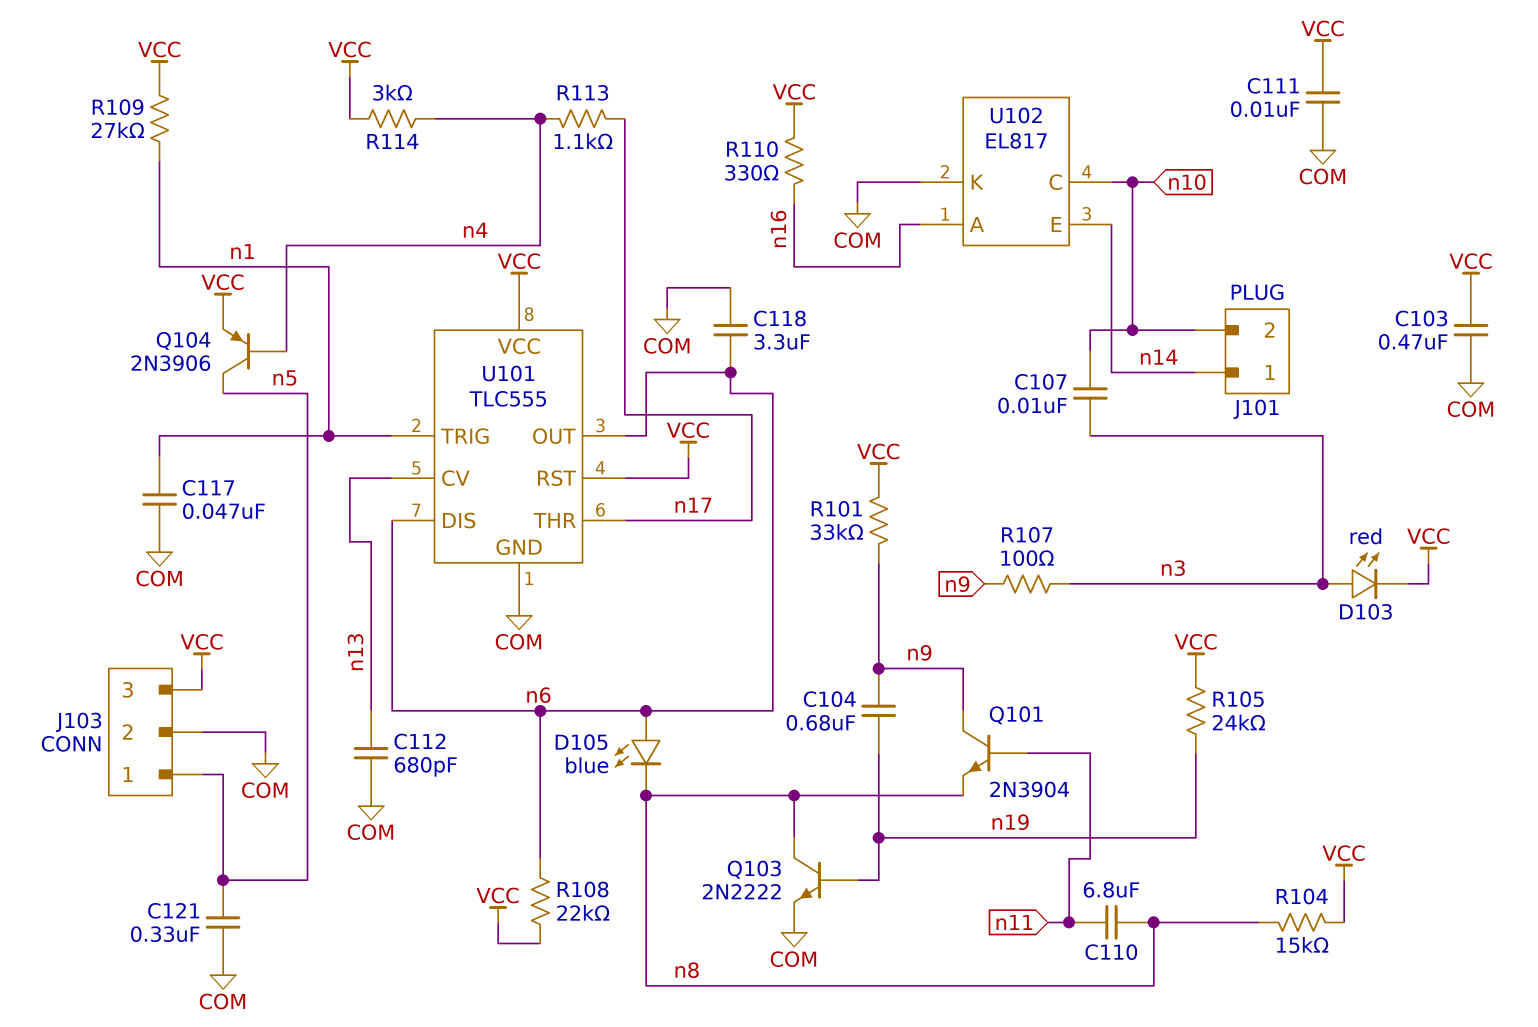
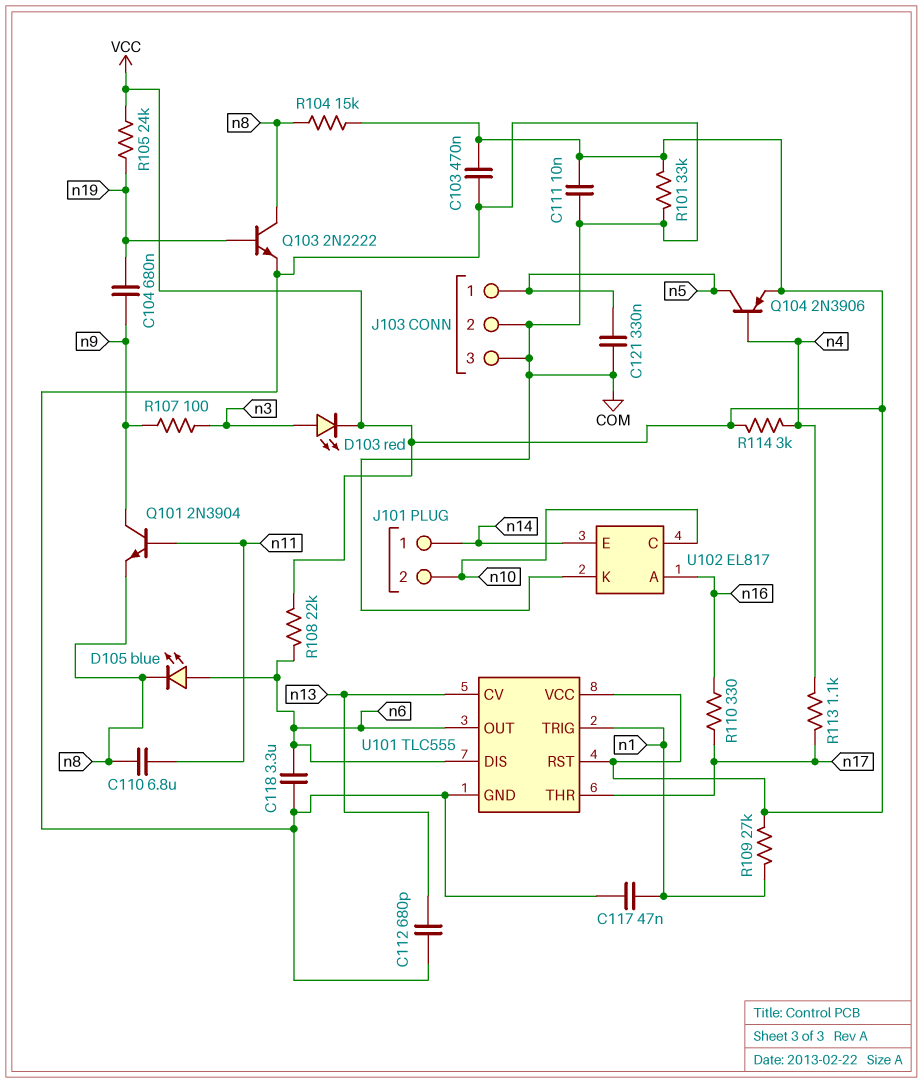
C107: 10nF (n3, n10) -> none
J103 pin 3: VCC -> COM
R101: 33k (VCC, n9) -> 33k (COM, VCC)
R110: 330 (VCC, n16) -> 330 (n16, n17)

